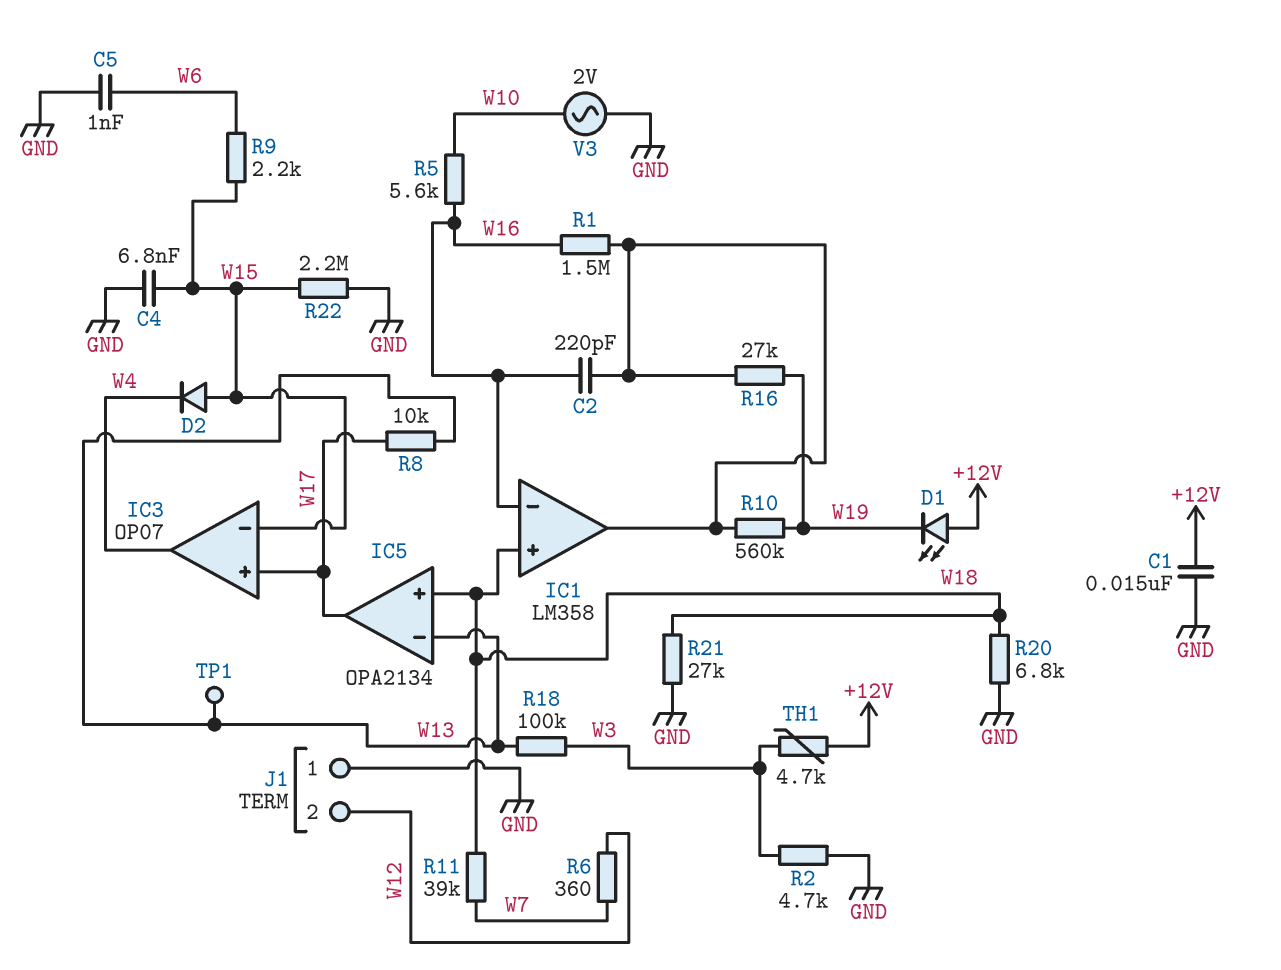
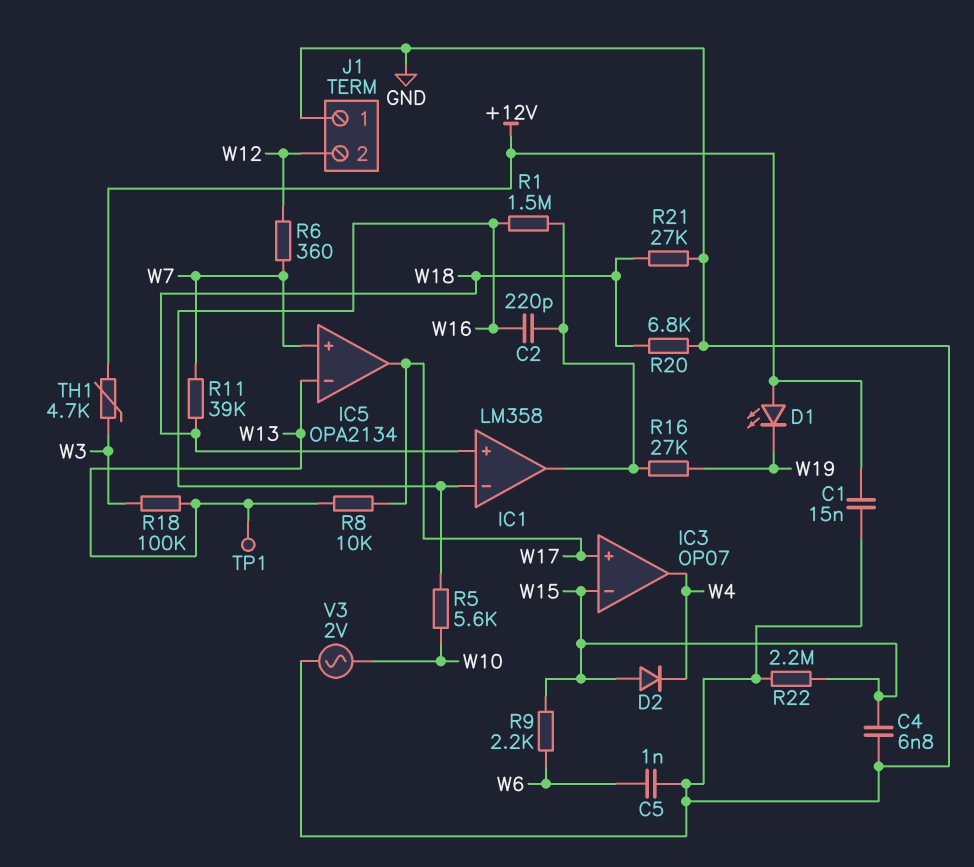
IC5 pin in+: W18 -> W7
R2: 4.7k (GND, W3) -> none
R10: 560k (IC1/out, W19) -> none

